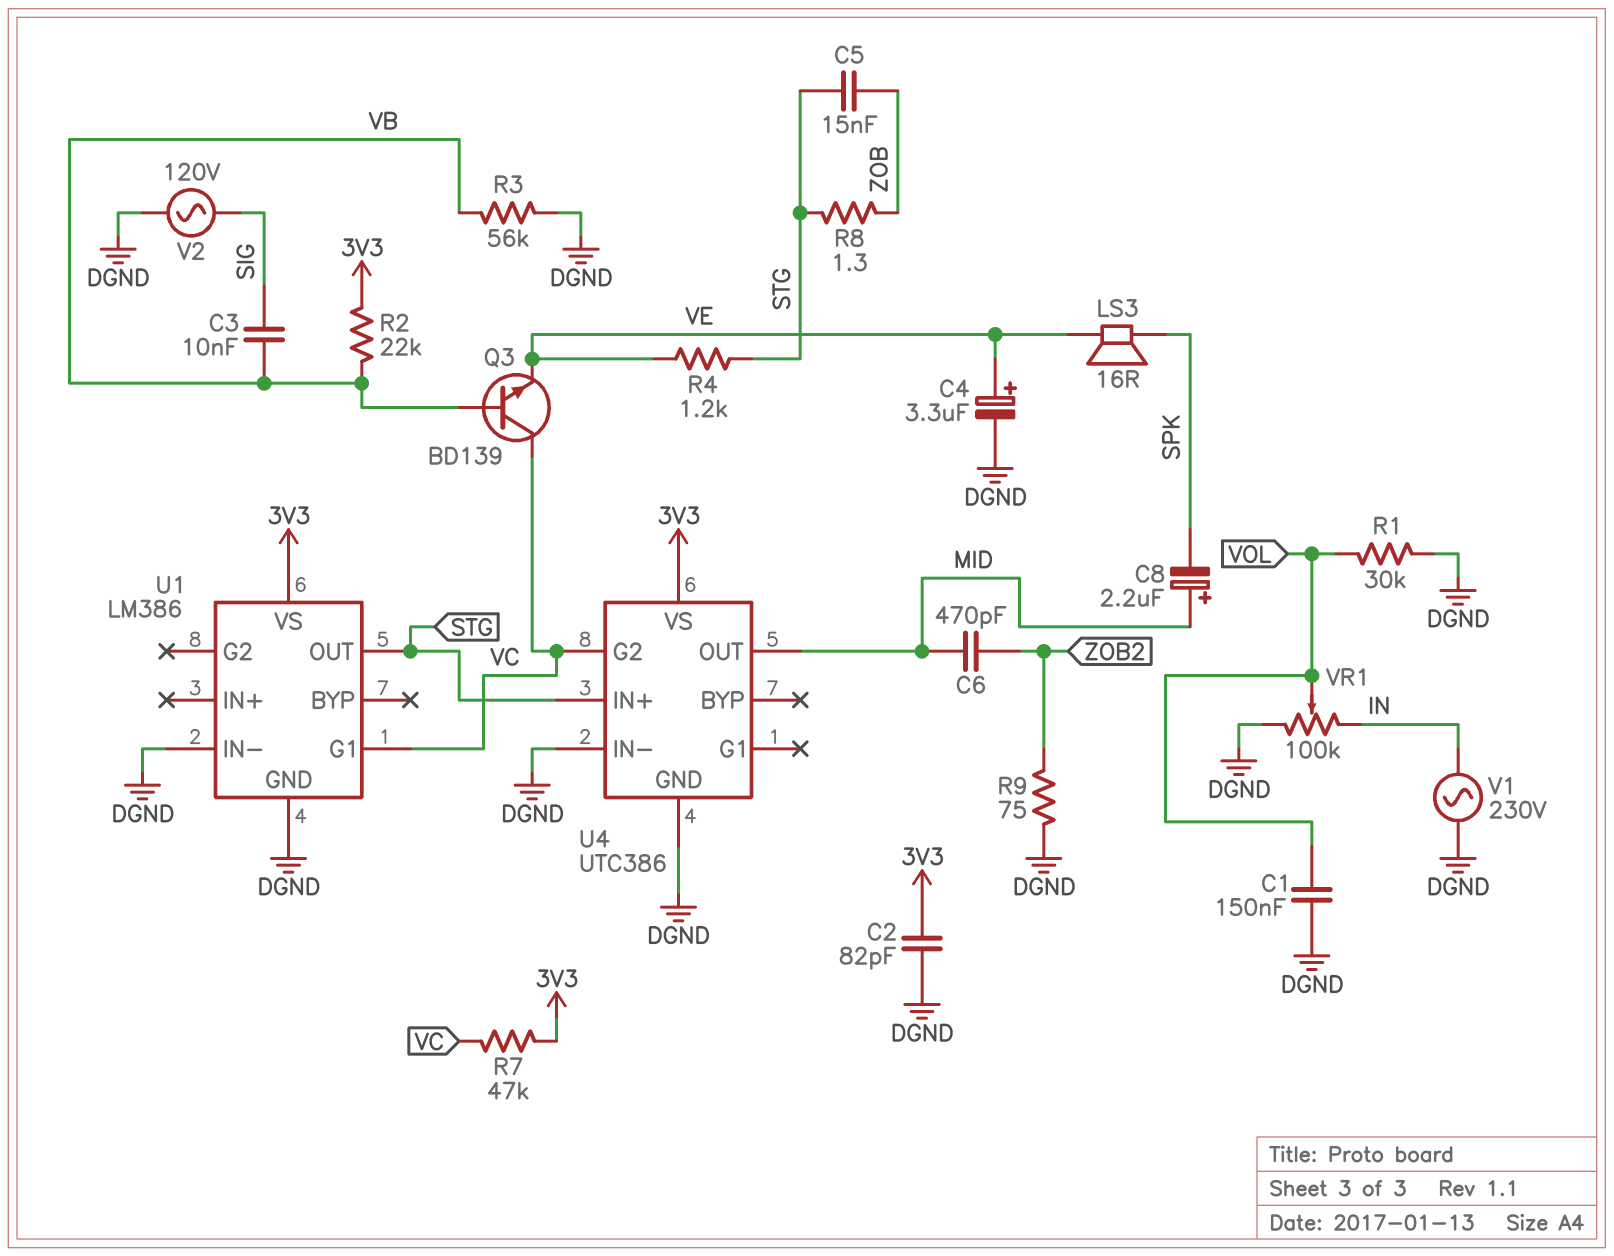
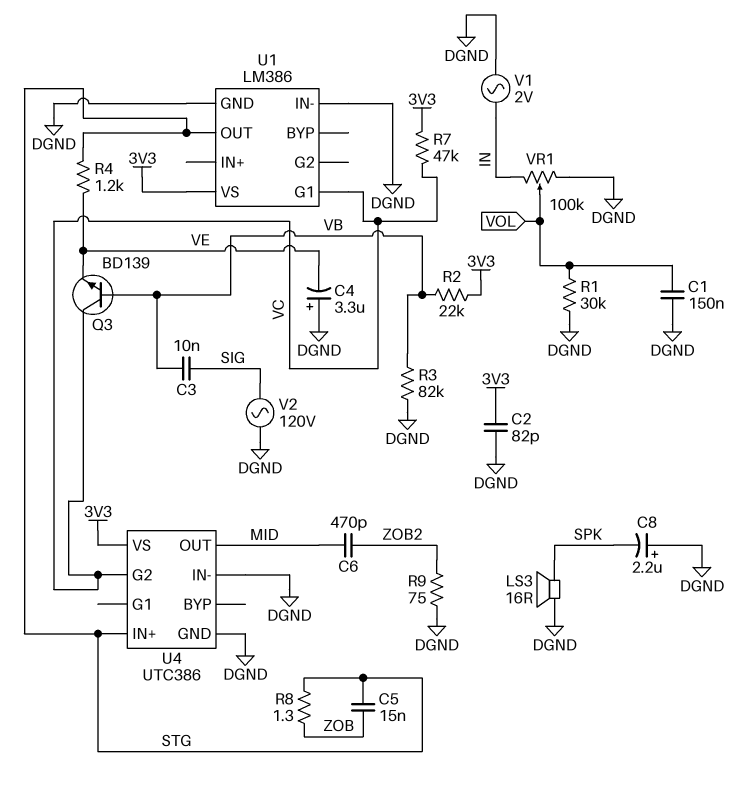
C4: 3.3uF (plus VE, minus DGND) -> 3.3uF (plus DGND, minus VE)
C8: 2.2uF (plus MID, minus SPK) -> 2.2uF (plus DGND, minus SPK)
LS3: speaker 16R (SPK, VE) -> speaker 16R (DGND, SPK)
R3: 56k (DGND, VB) -> 82k (DGND, VB)
V1: AC 230V (DGND, IN) -> AC 2V (DGND, IN)

